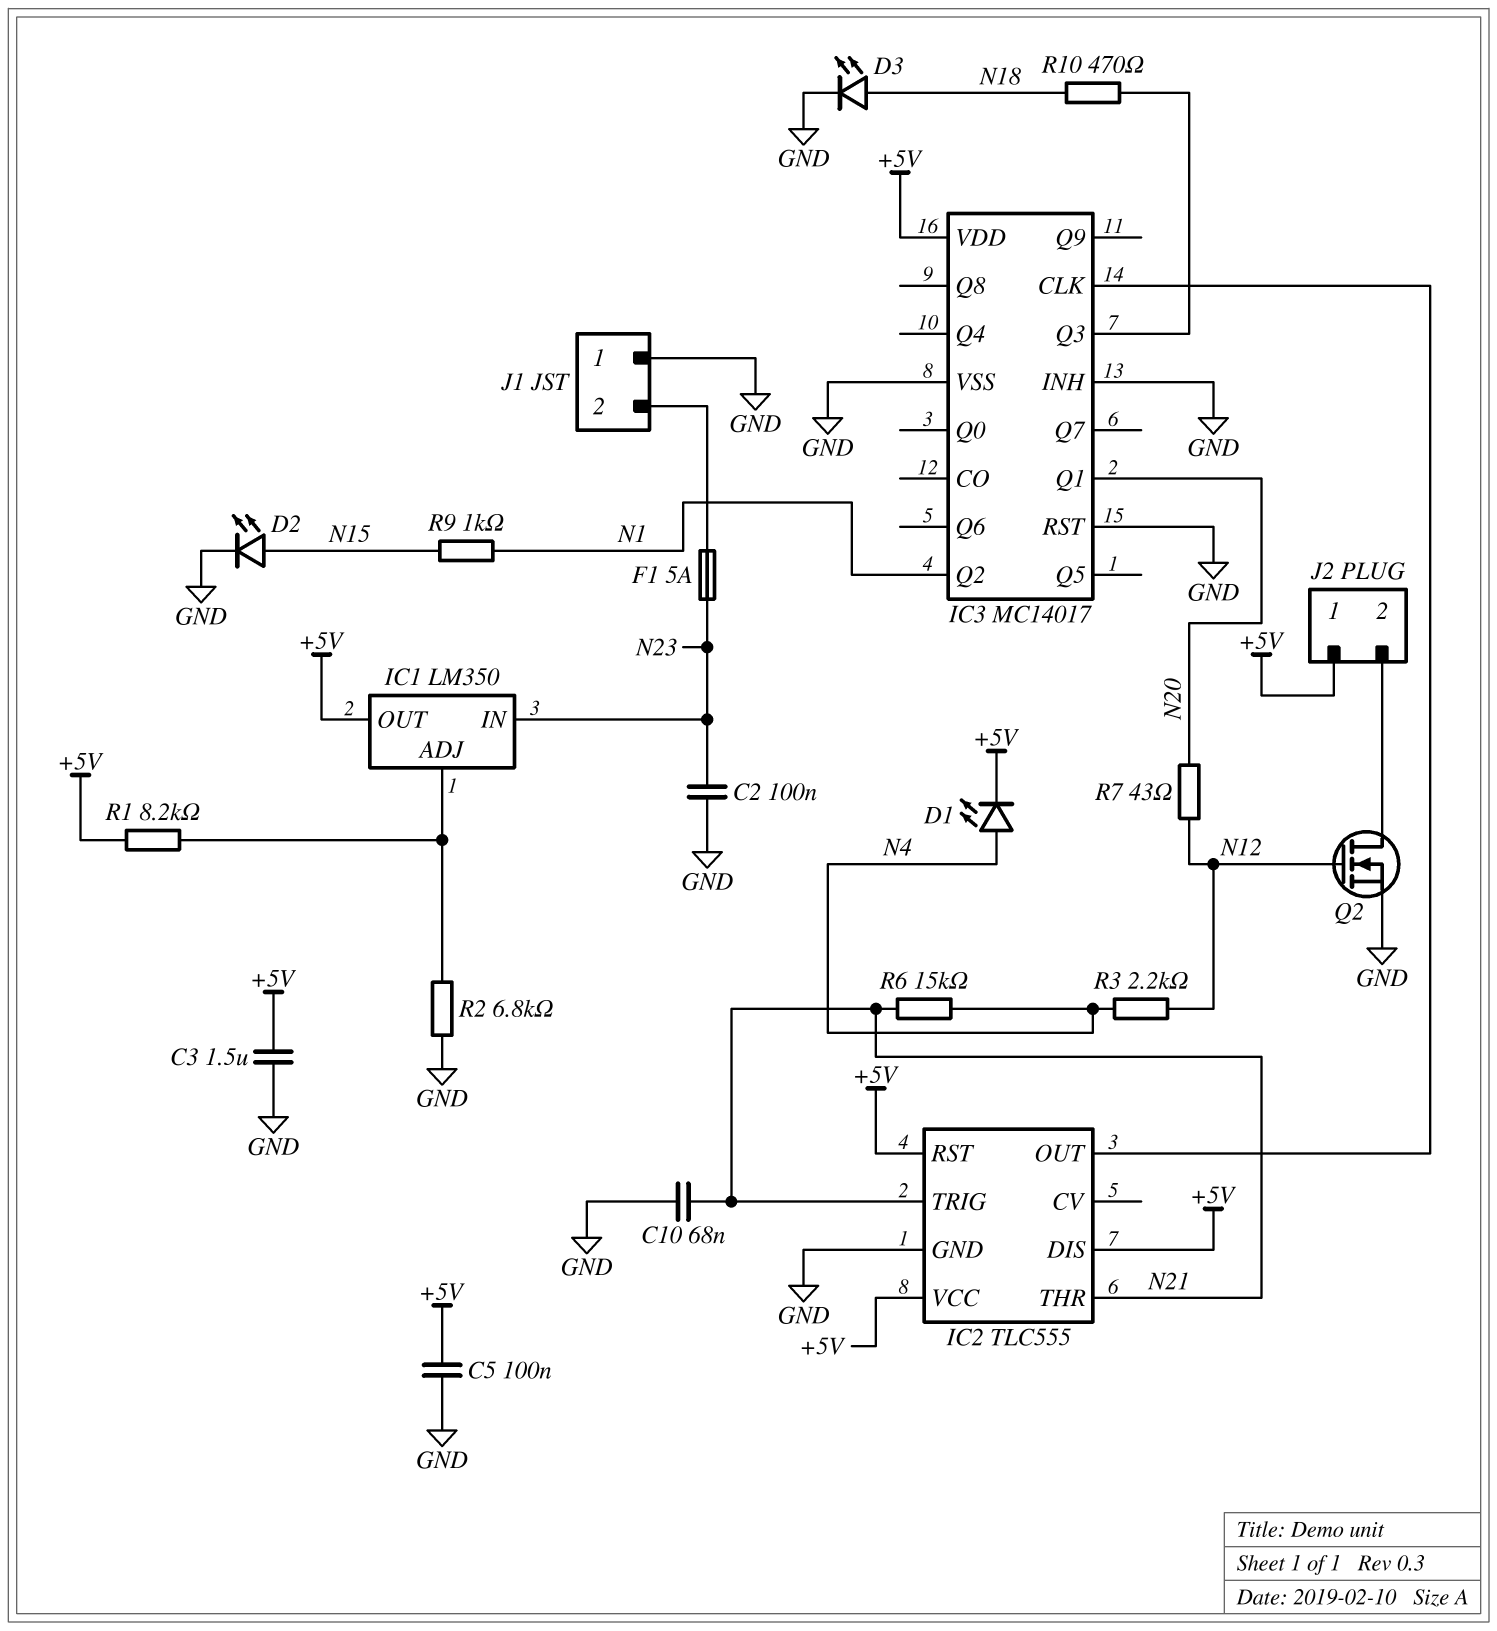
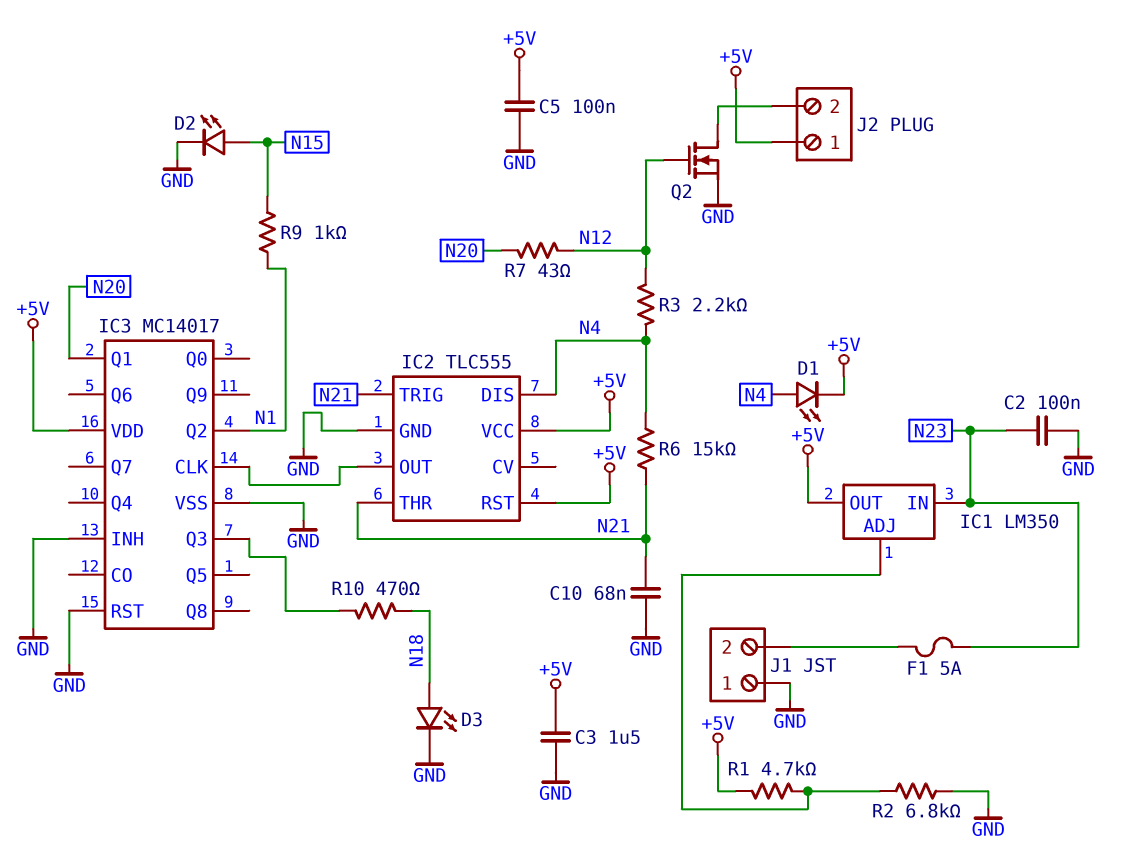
IC2 pin DIS: +5V -> N4
R1: 8.2k (+5V, IC1/ADJ) -> 4.7k (+5V, IC1/ADJ)

